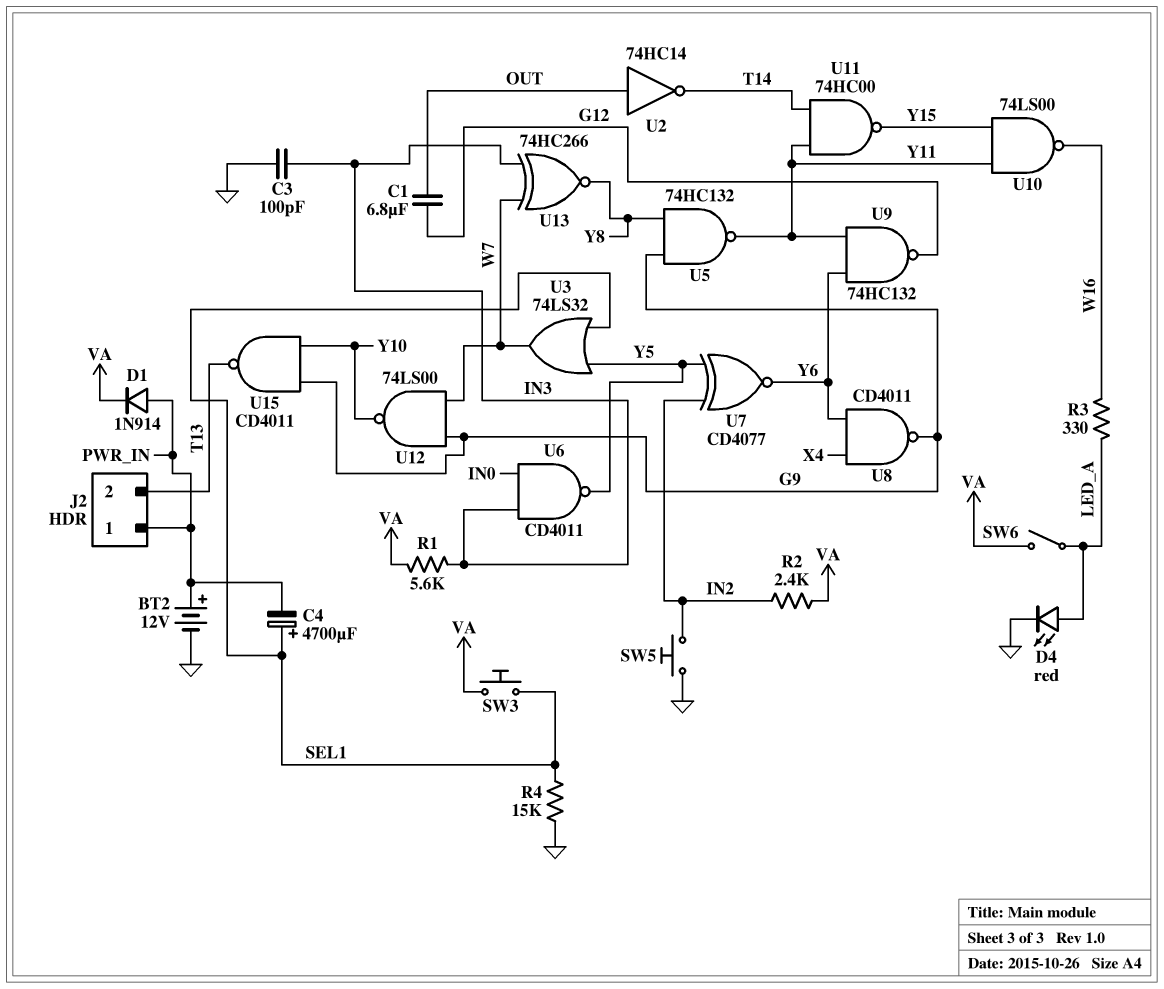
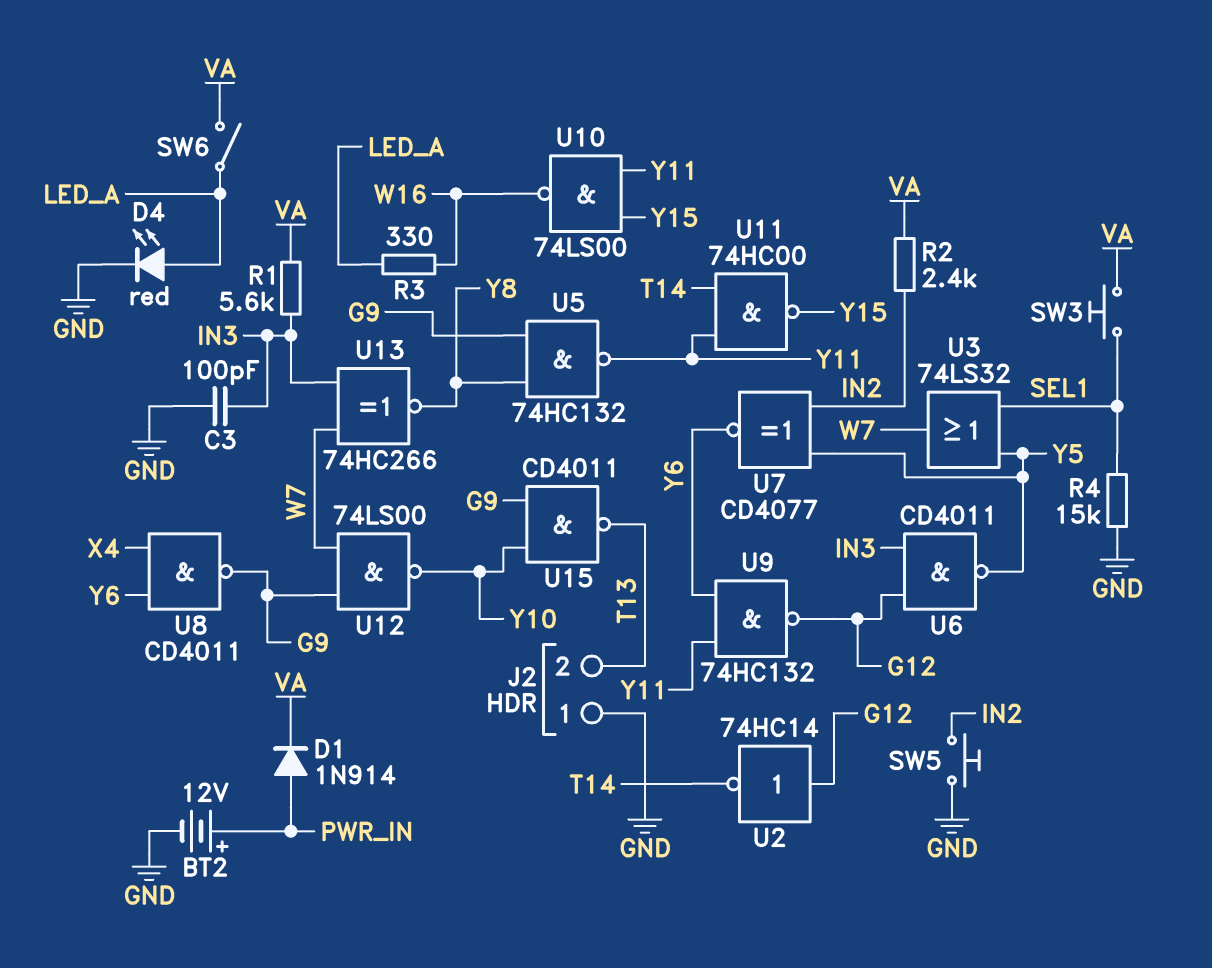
C1: 6.8uF (G12, OUT) -> none
C4: 4700uF (plus SEL1, minus PWR_IN) -> none
J2 pin 1: PWR_IN -> GND
U2: NOT 74HC14 (in OUT, out T14) -> NOT 74HC14 (in G12, out T14)
U6: NAND CD4011 (in IN0, in IN3, out Y5) -> NAND CD4011 (in G12, in IN3, out Y5)

